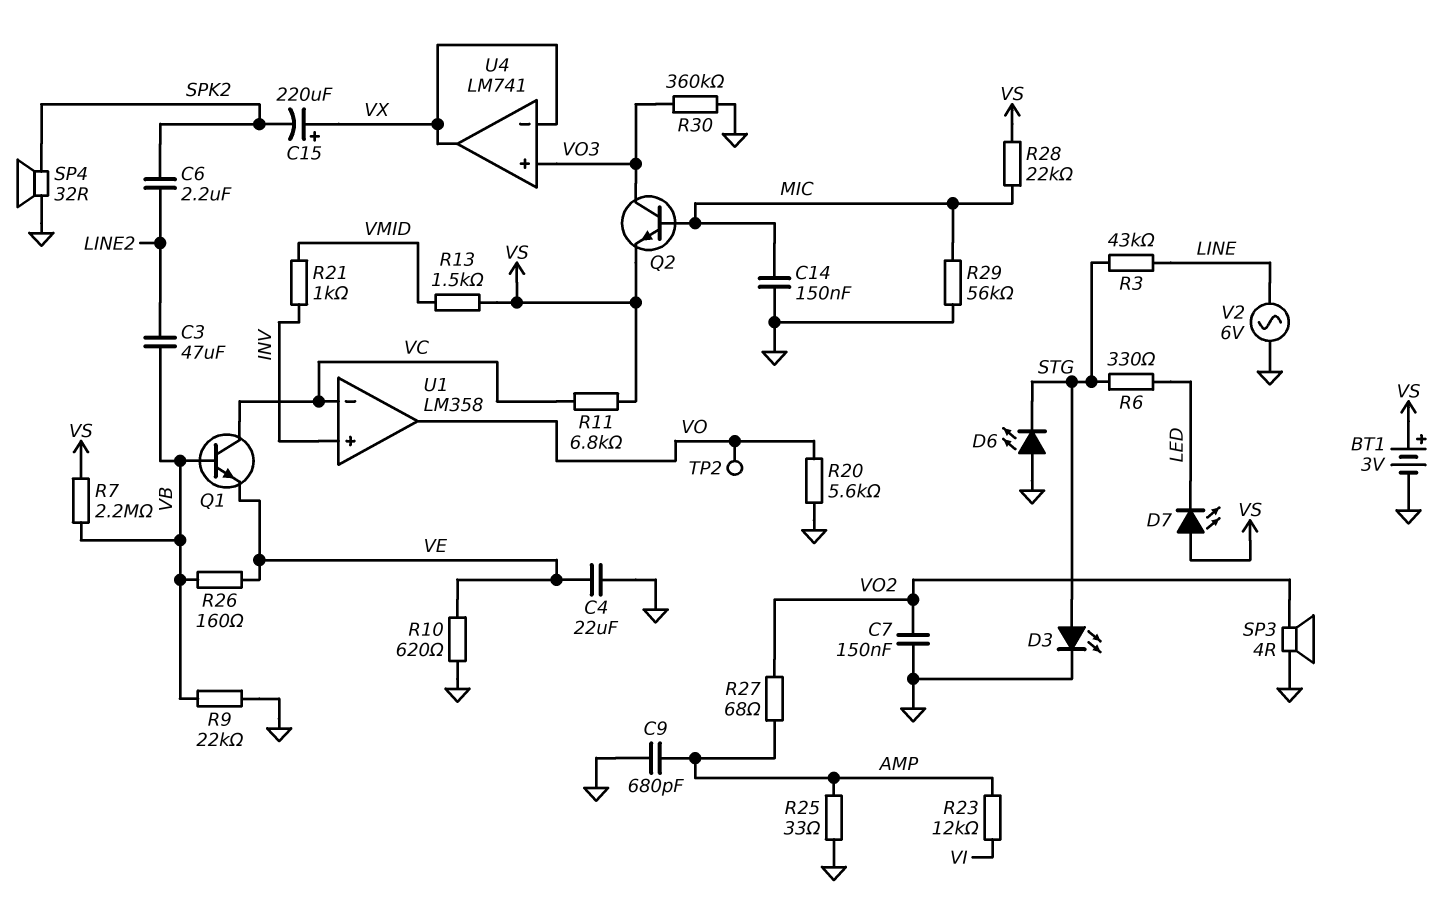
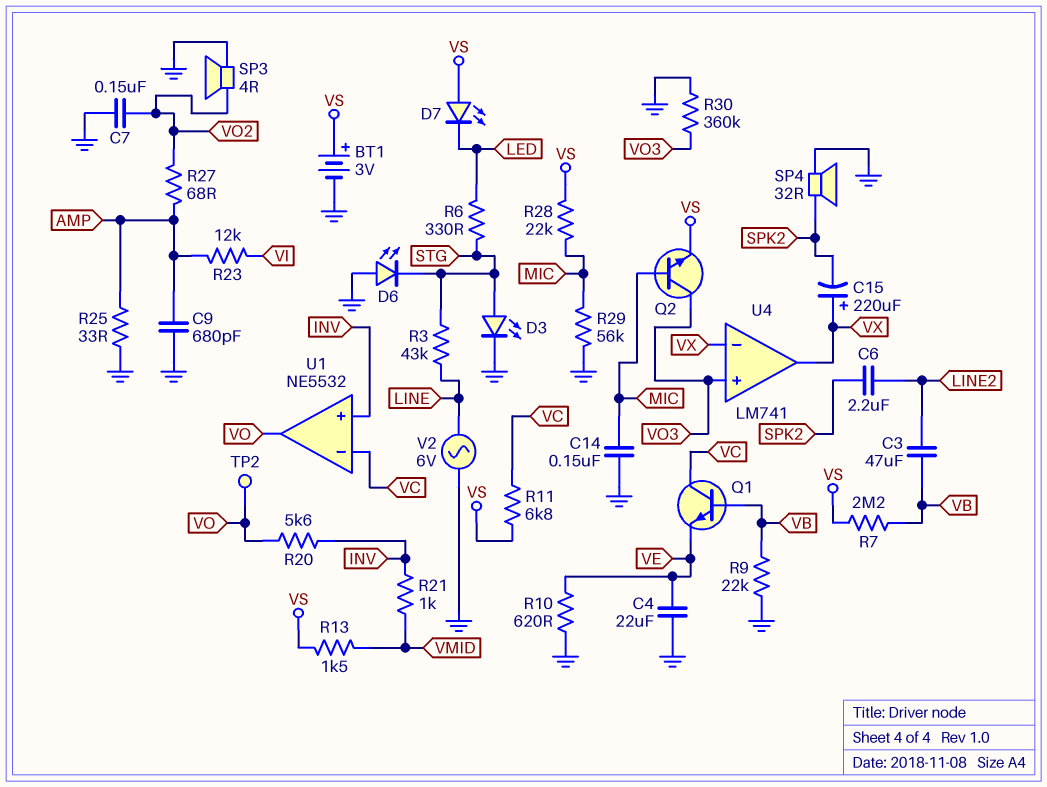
R20: 5.6k (GND, VO) -> 5.6k (INV, VO)
R26: 160 (VB, VE) -> none
U1: LM358 -> NE5532

